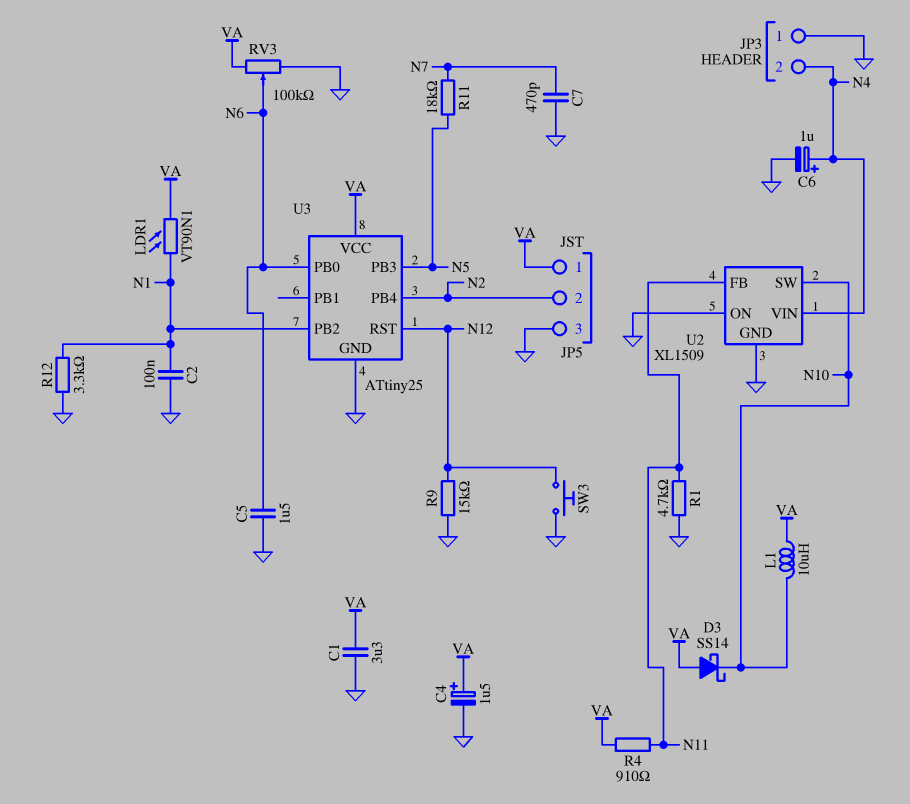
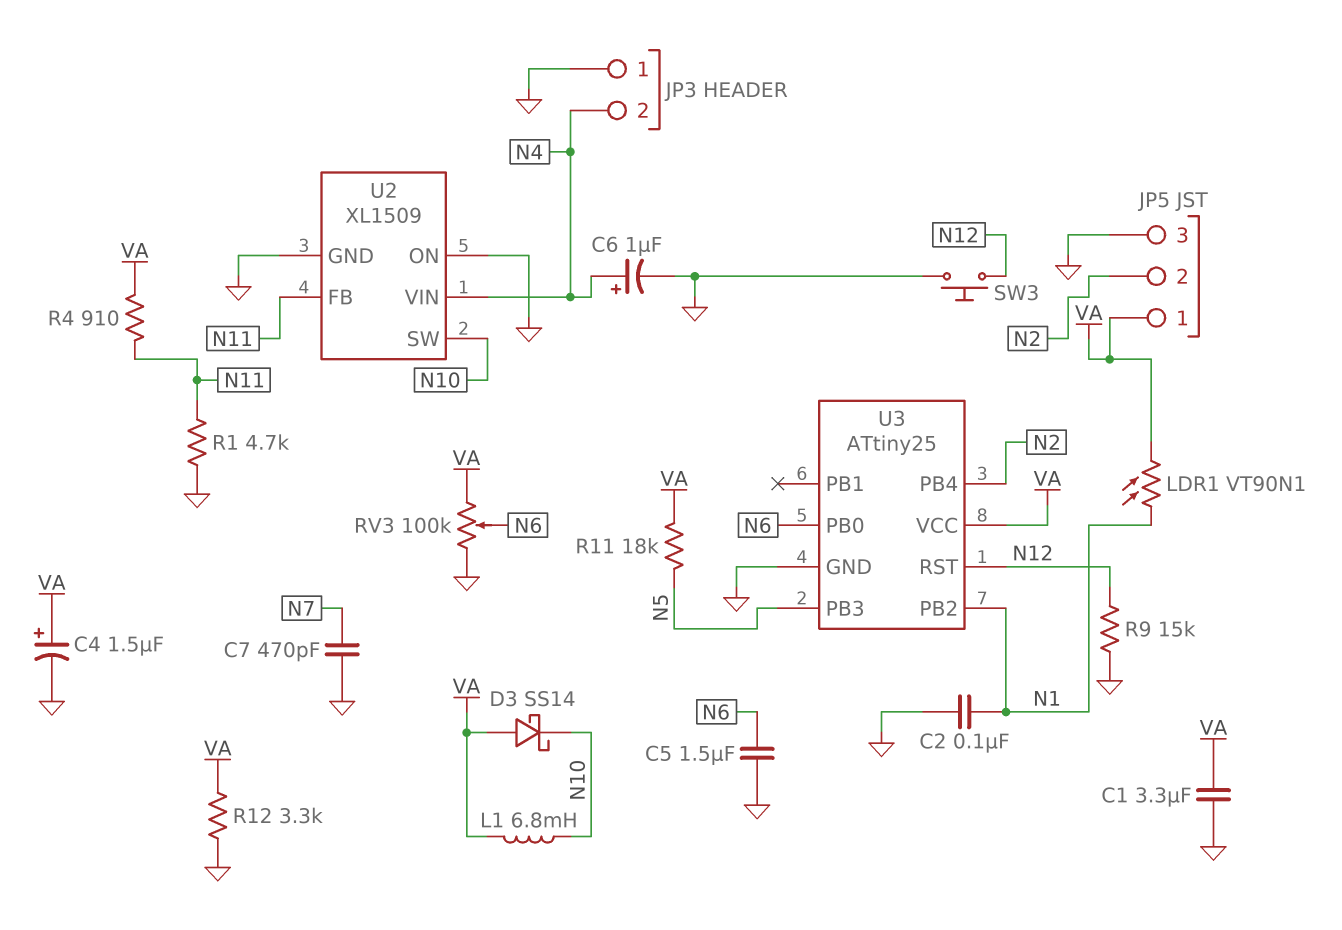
L1: 10uH (N10, VA) -> 6.8mH (N10, VA)
R11: 18k (N5, N7) -> 18k (N5, VA)
R12: 3.3k (GND, N1) -> 3.3k (GND, VA)

